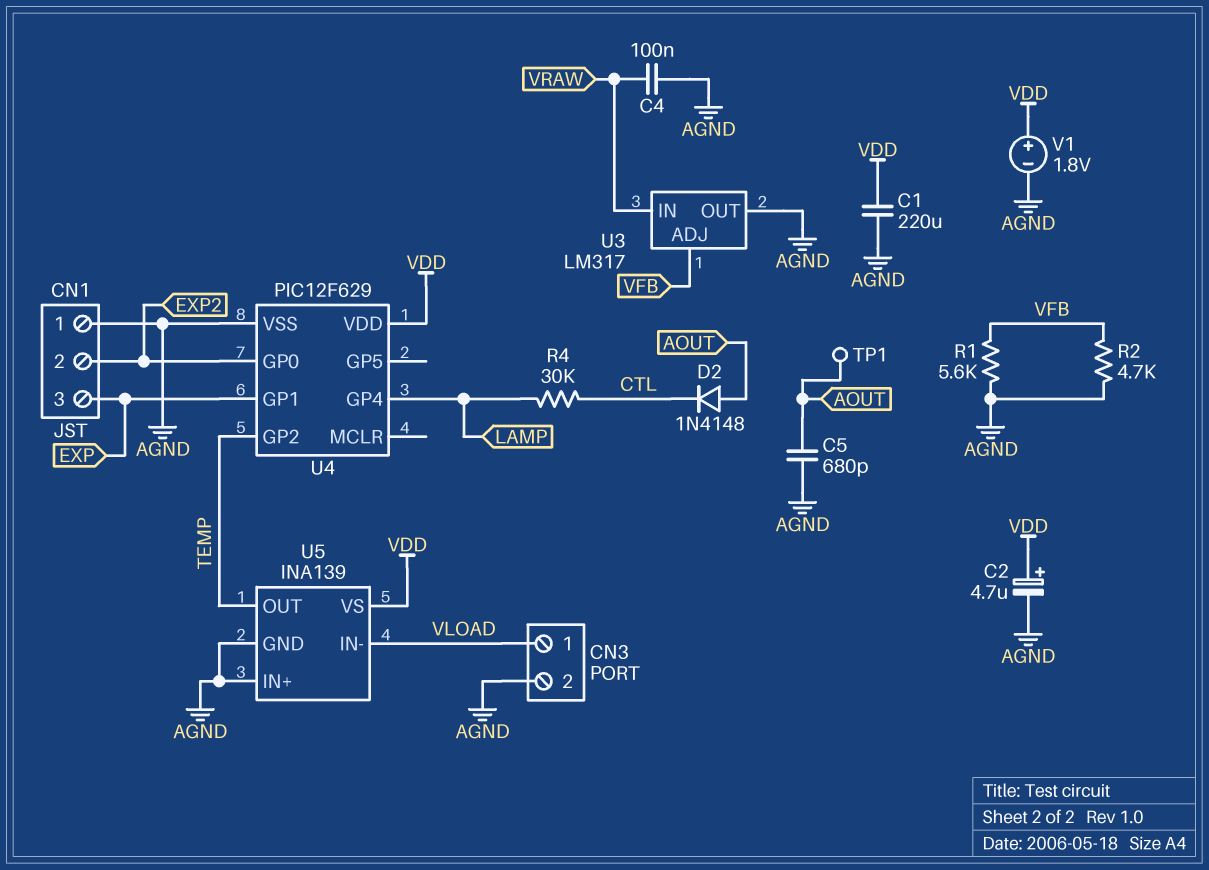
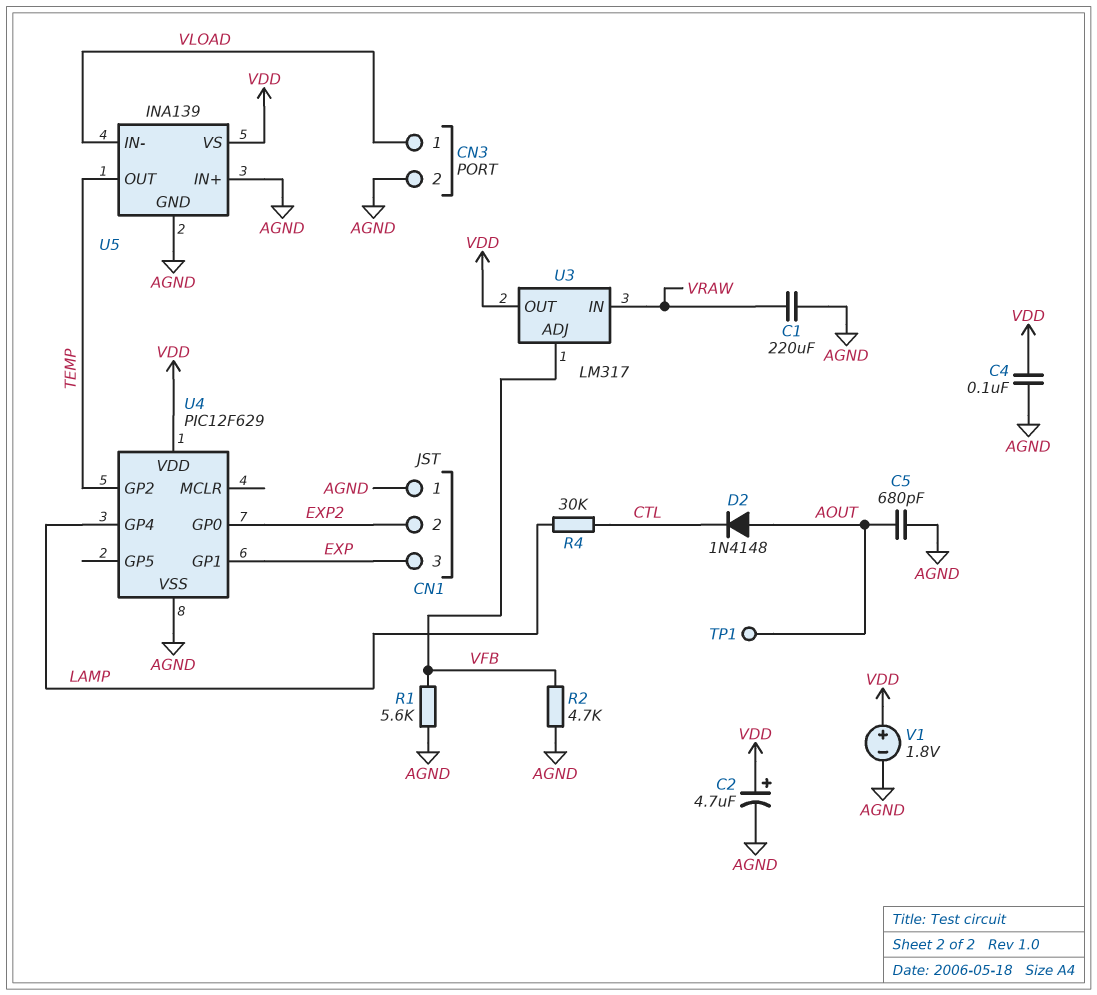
C1: 220uF (AGND, VDD) -> 220uF (AGND, VRAW)
C4: 100nF (AGND, VRAW) -> 100nF (AGND, VDD)
U3 pin OUT: AGND -> VDD

